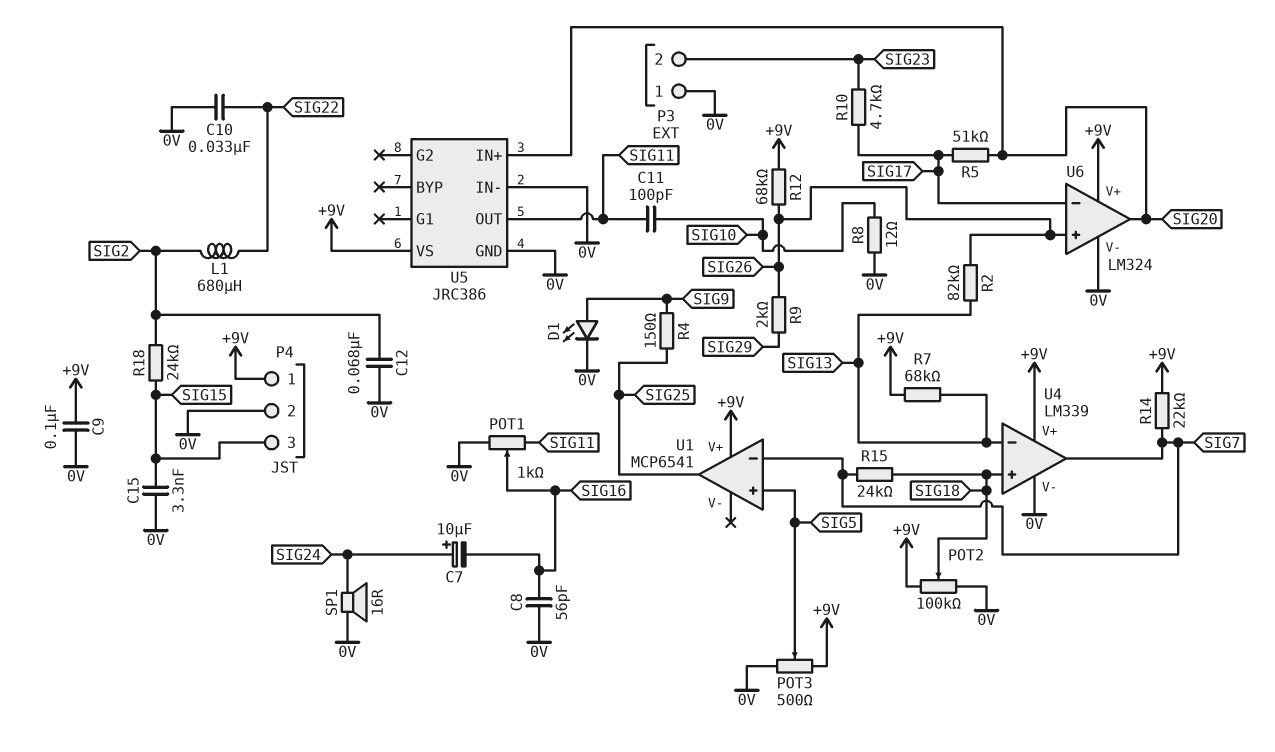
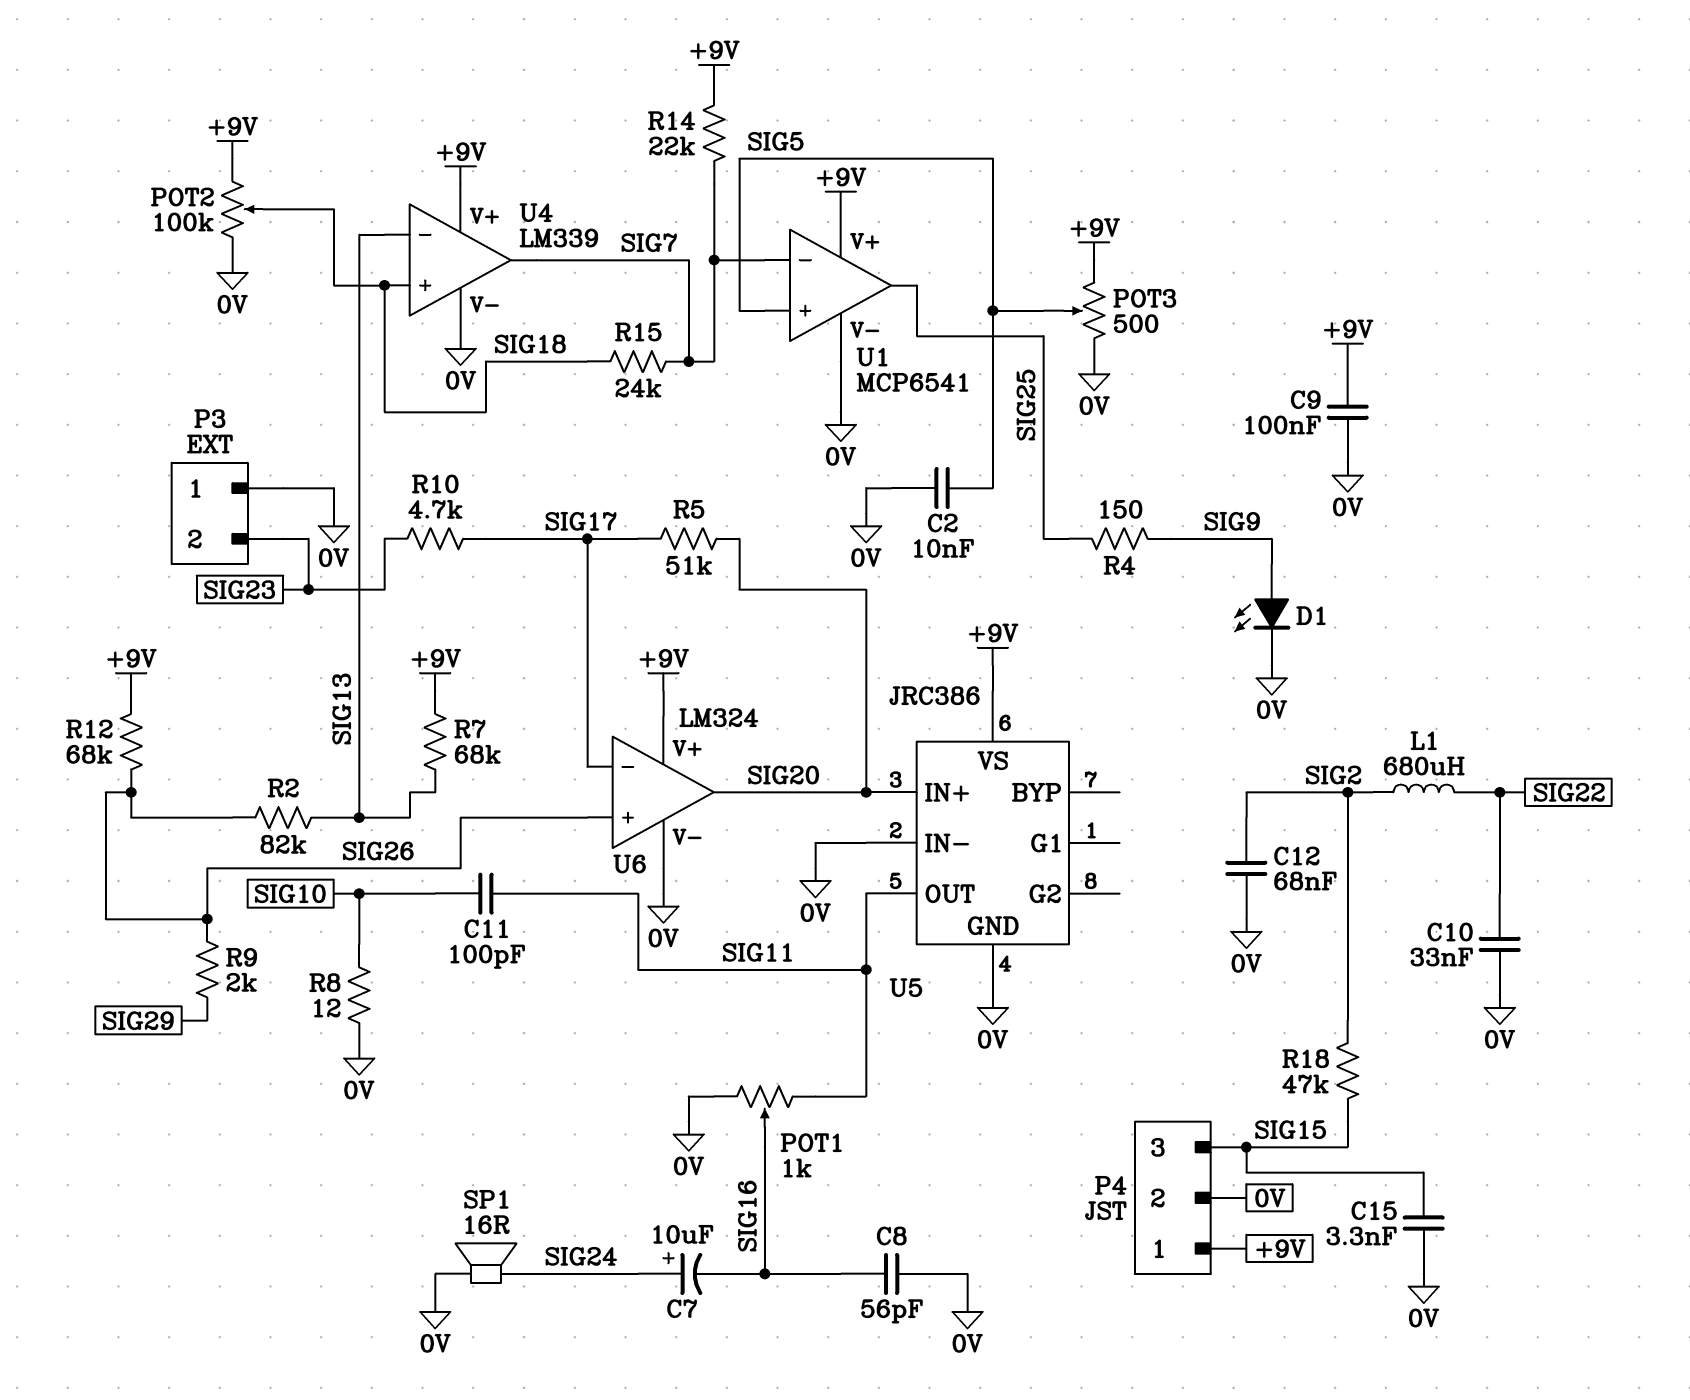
C2: none -> 10nF (0V, SIG5)
R18: 24k (SIG2, SIG15) -> 47k (SIG2, SIG15)
U1 pin V-: none -> 0V

